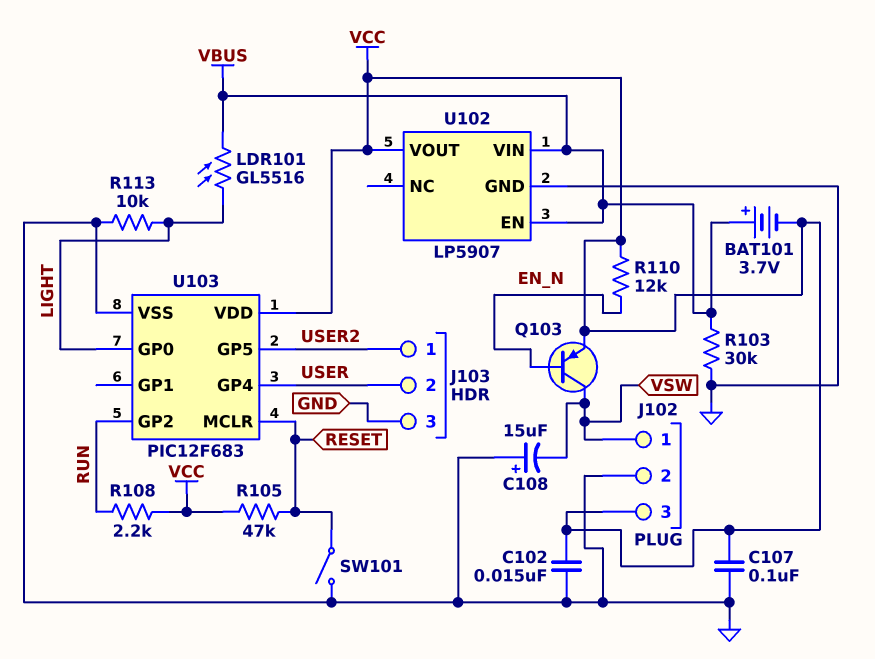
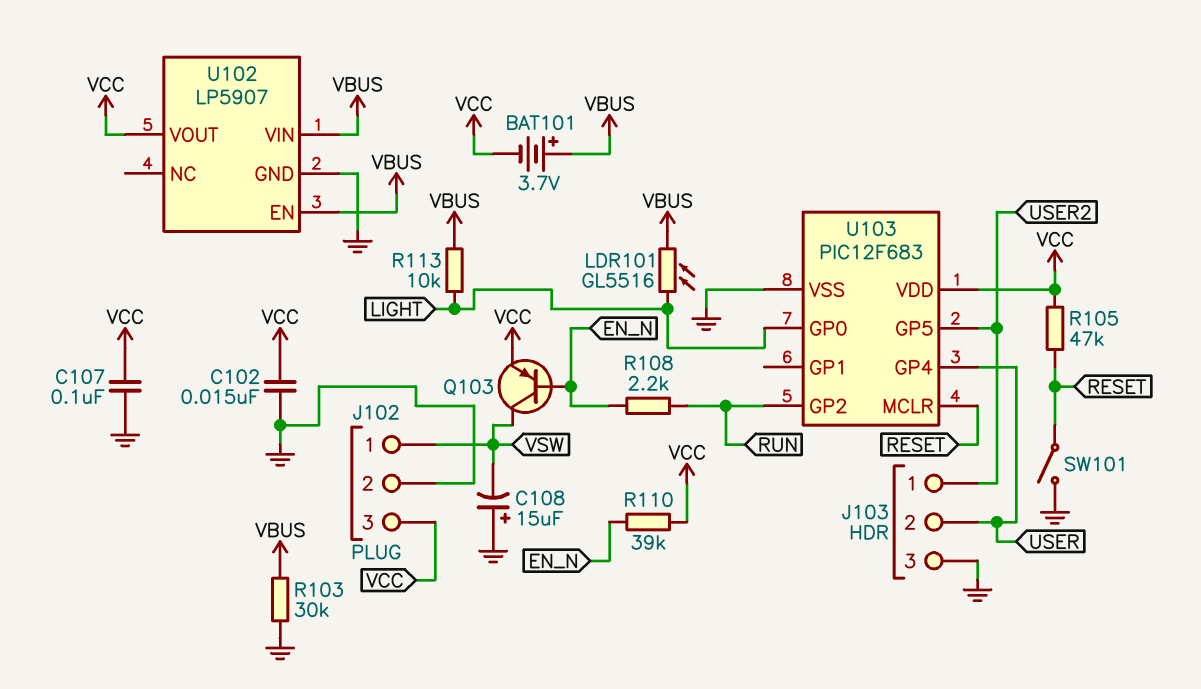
R108: 2.2k (RUN, VCC) -> 2.2k (EN_N, RUN)
R110: 12k (EN_N, VCC) -> 39k (EN_N, VCC)
R113: 10k (GND, LIGHT) -> 10k (LIGHT, VBUS)

